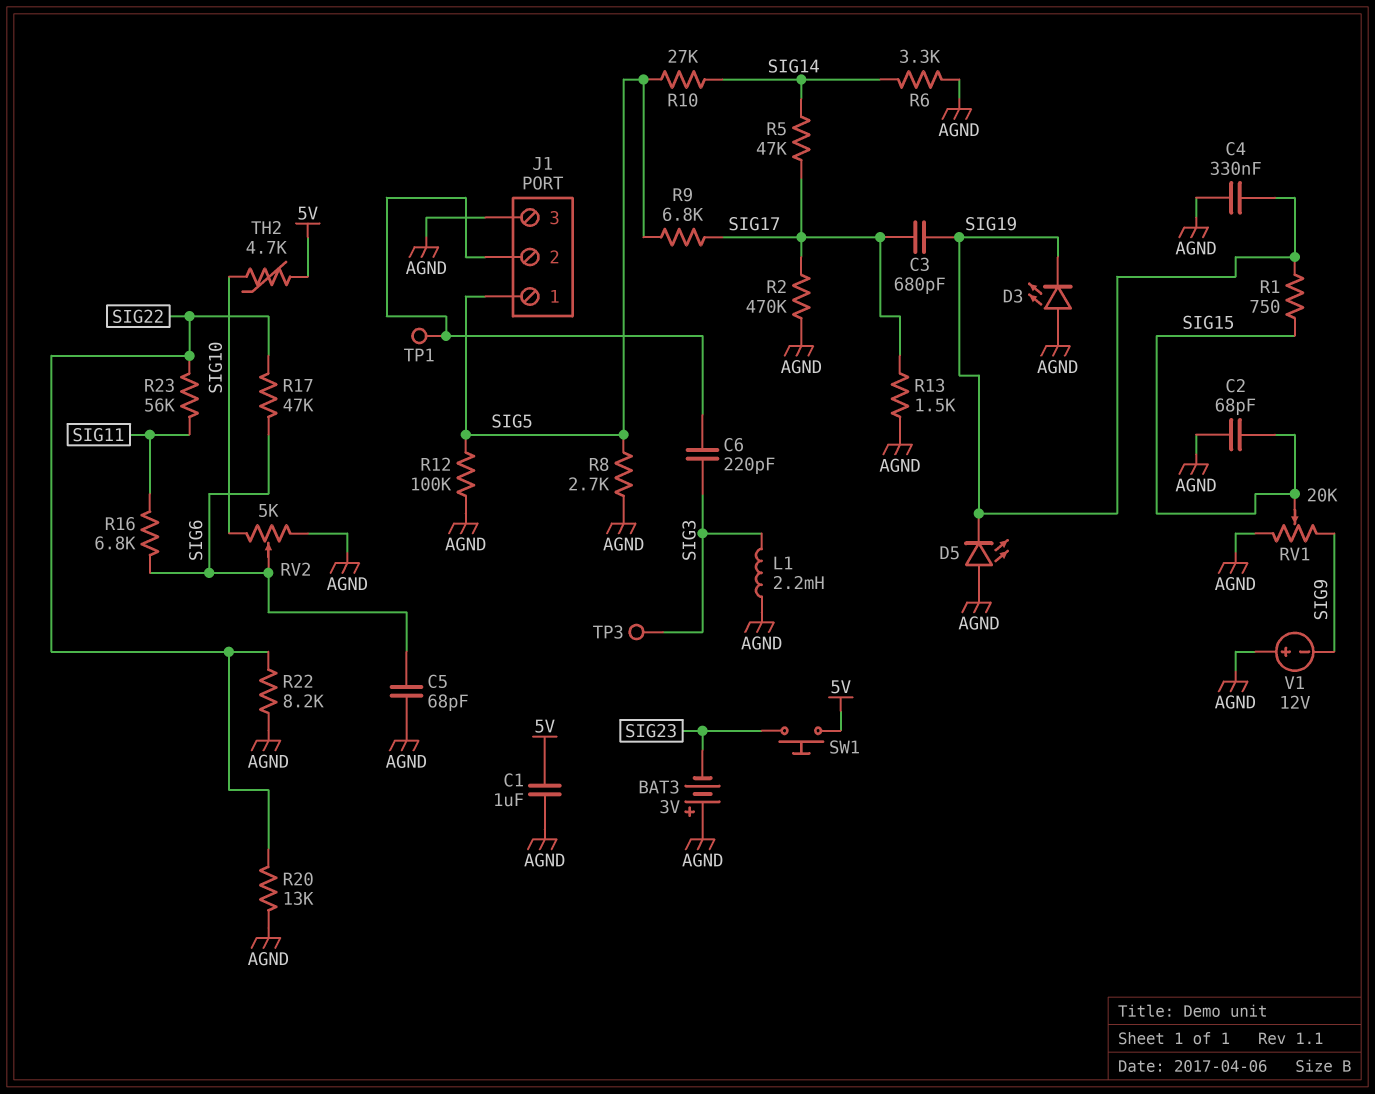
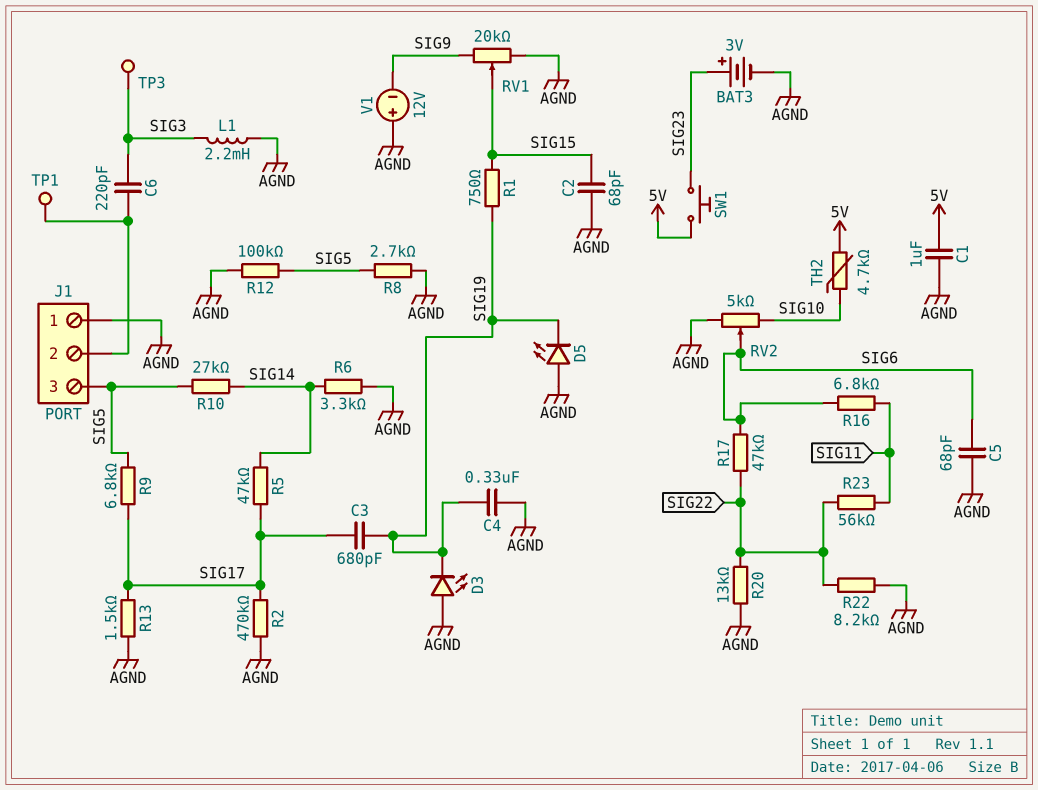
BAT3: 3V (plus AGND, minus SIG23) -> 3V (plus SIG23, minus AGND)
J1 pin 1: SIG5 -> AGND
J1 pin 3: AGND -> SIG5

